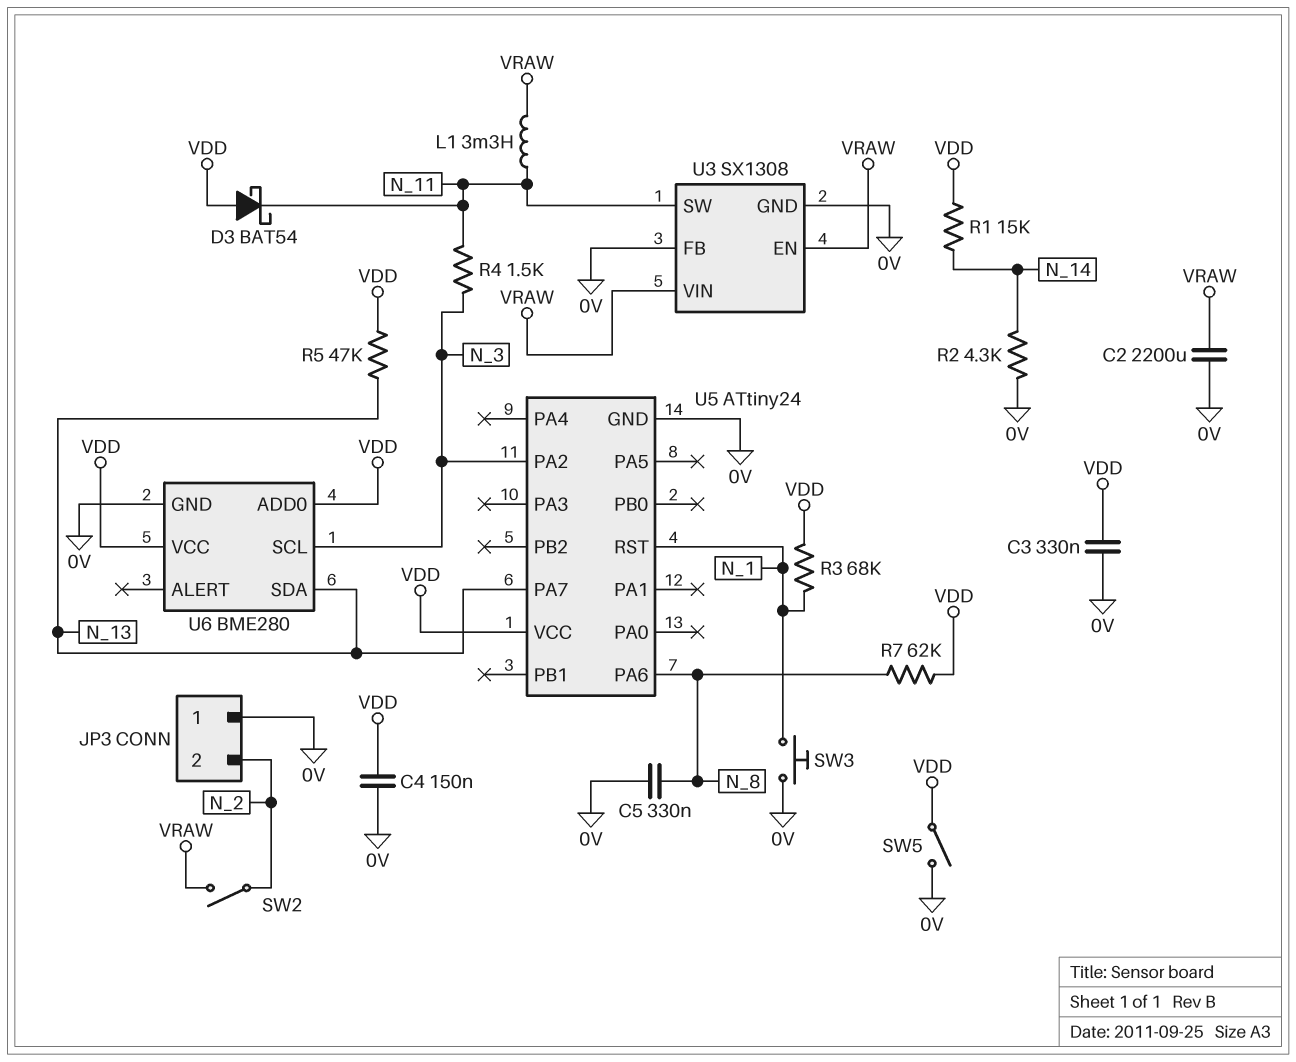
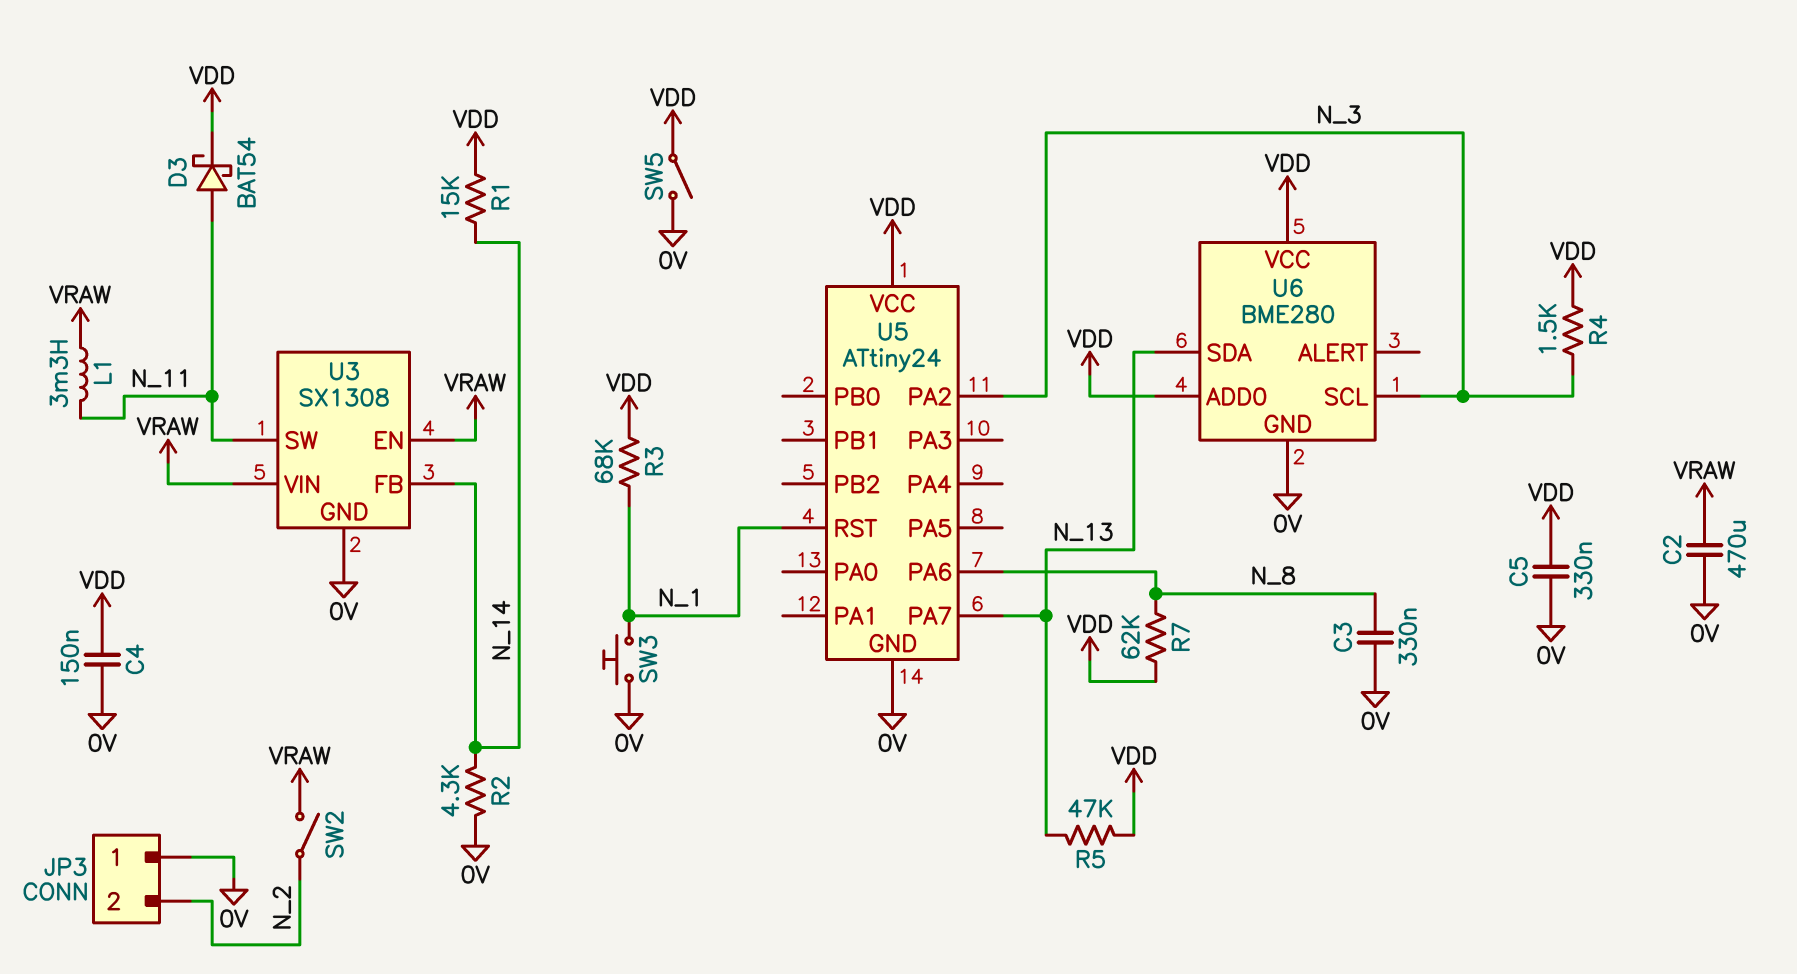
C2: 2200uF (0V, VRAW) -> 470uF (0V, VRAW)
C3: 330nF (0V, VDD) -> 330nF (0V, N_8)
C5: 330nF (0V, N_8) -> 330nF (0V, VDD)
D3: schottky BAT54 (A VDD, K N_11) -> schottky BAT54 (A N_11, K VDD)
R4: 1.5k (N_3, N_11) -> 1.5k (N_3, VDD)
U3 pin FB: 0V -> N_14

